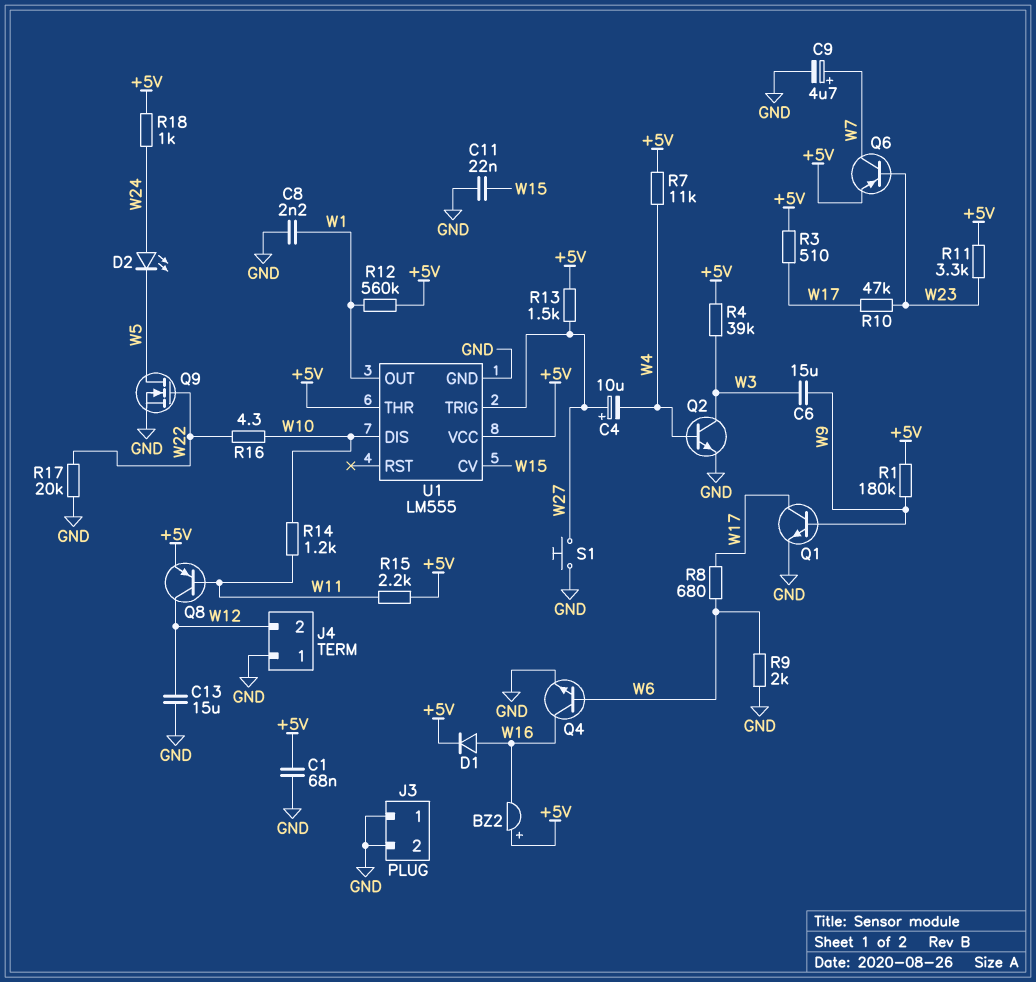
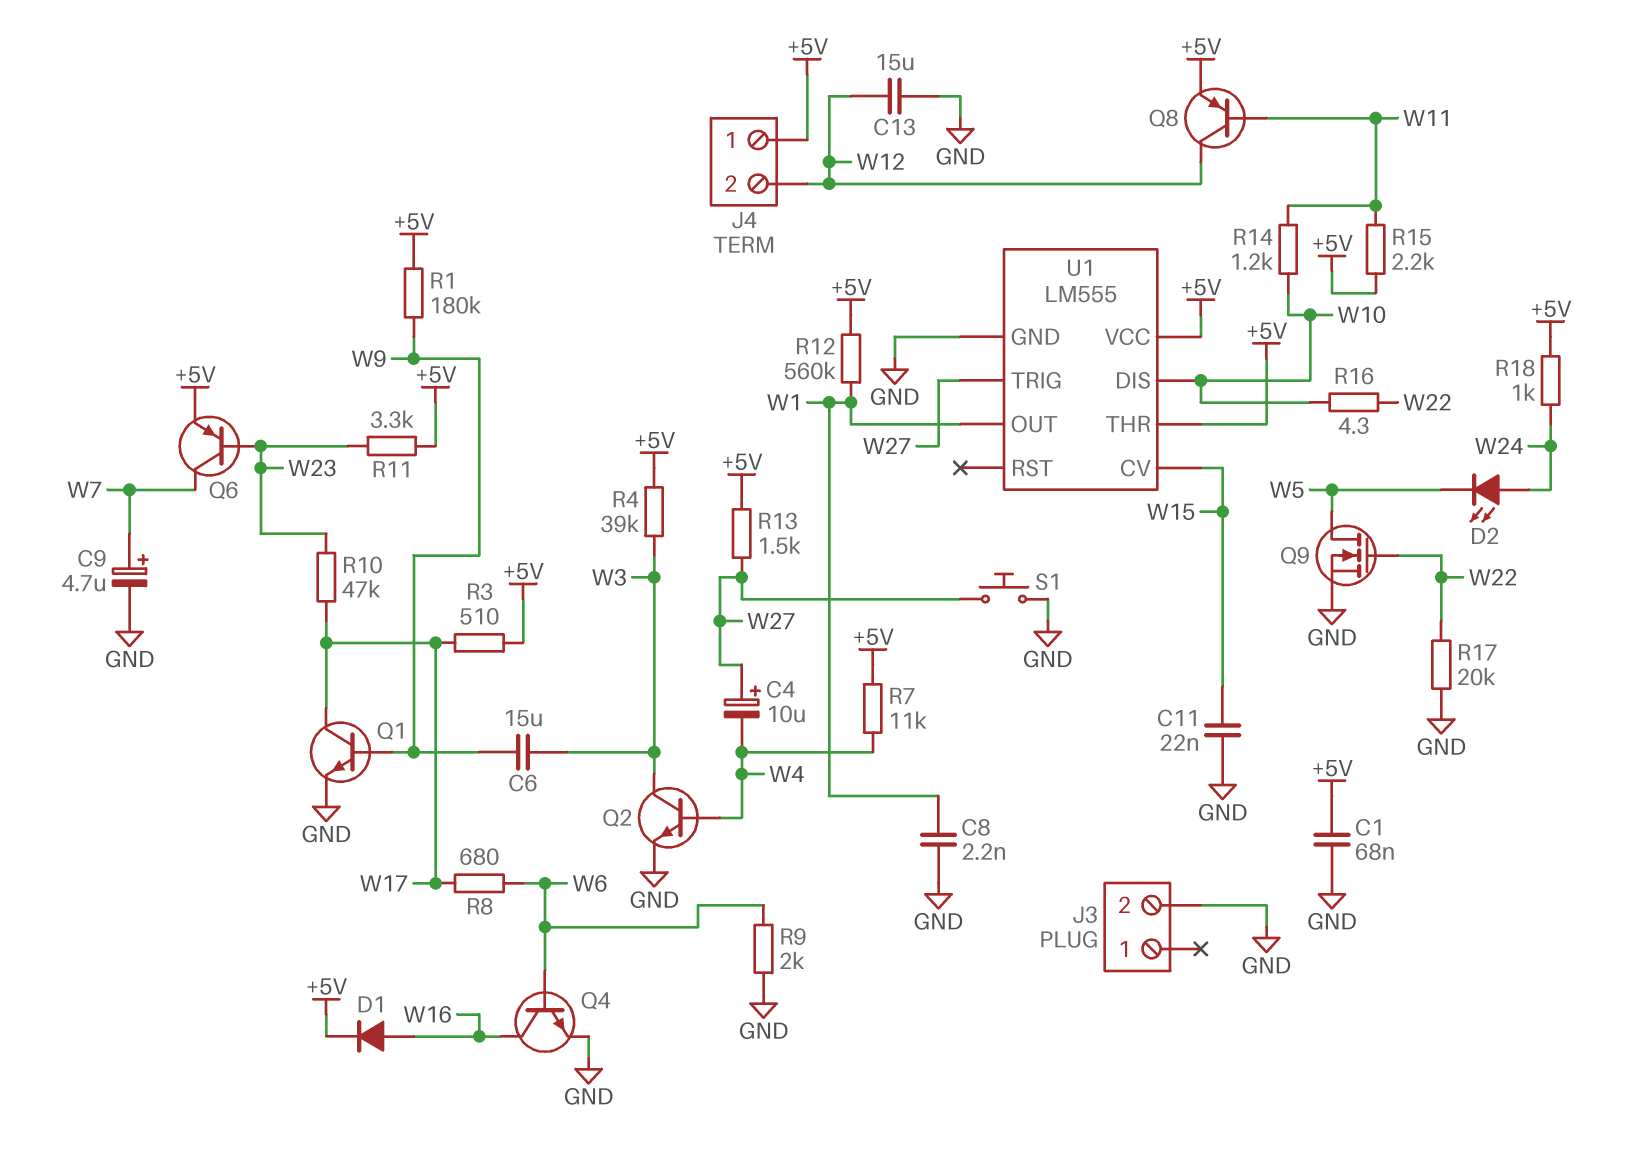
BZ2: buzzer (plus +5V, minus W16) -> none
J3 pin 1: GND -> none
J4 pin 1: GND -> +5V

